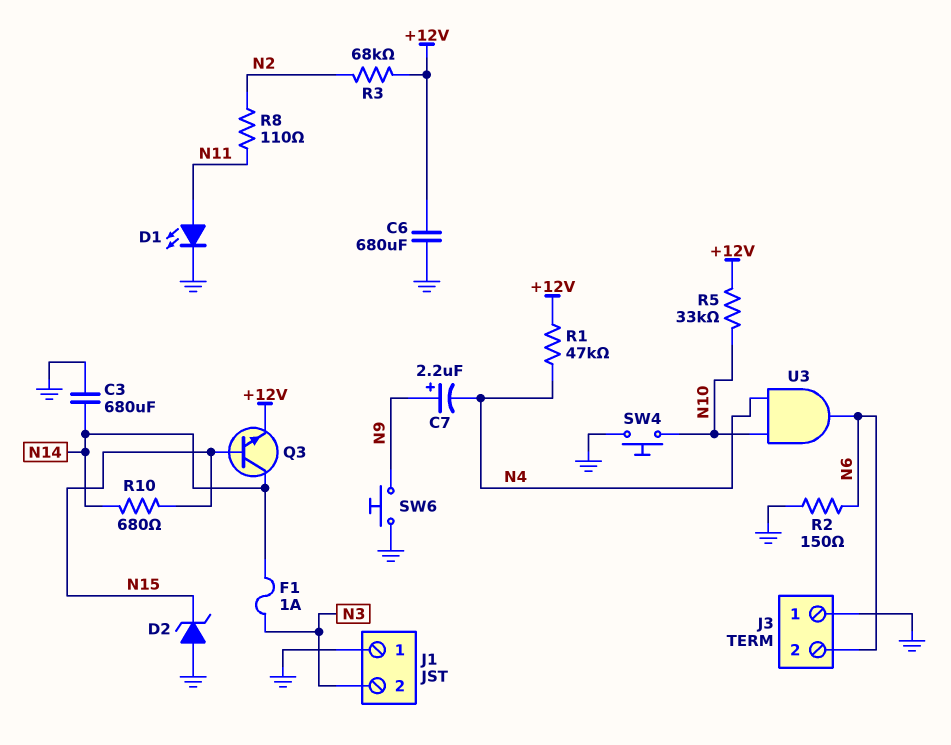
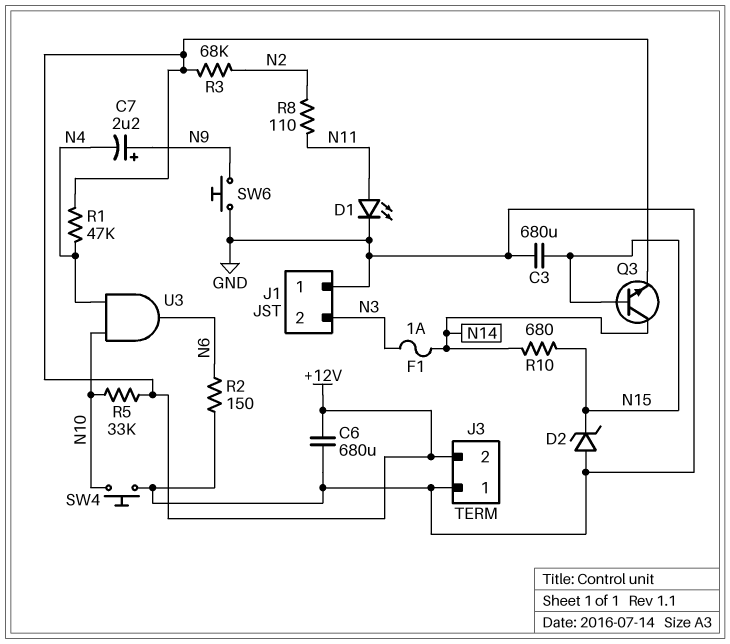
C3: 680uF (GND, N14) -> 680uF (GND, N15)
J3 pin 2: N6 -> +12V

